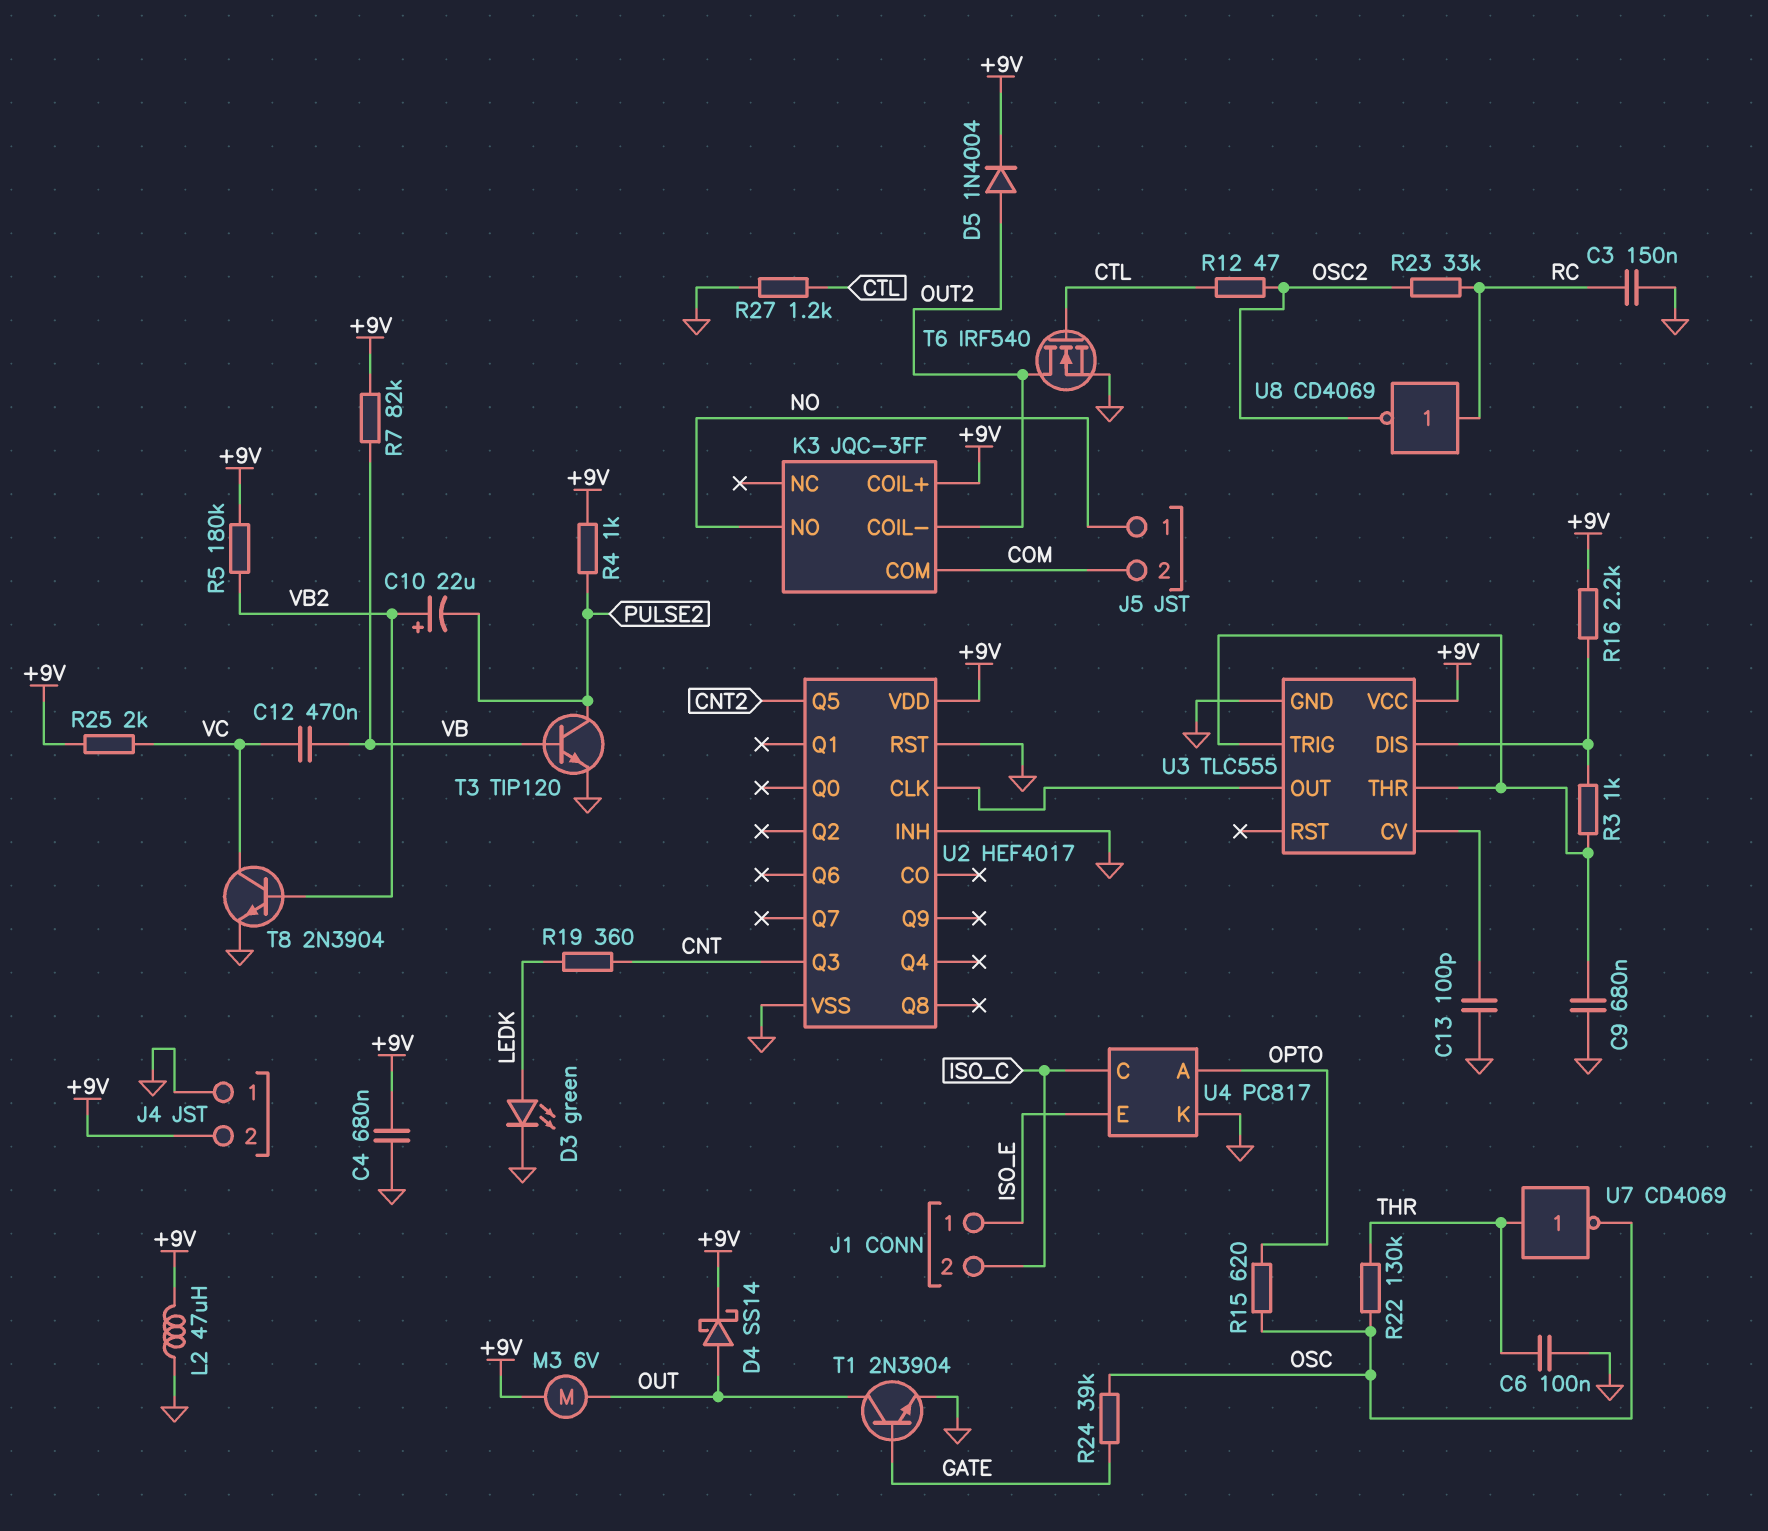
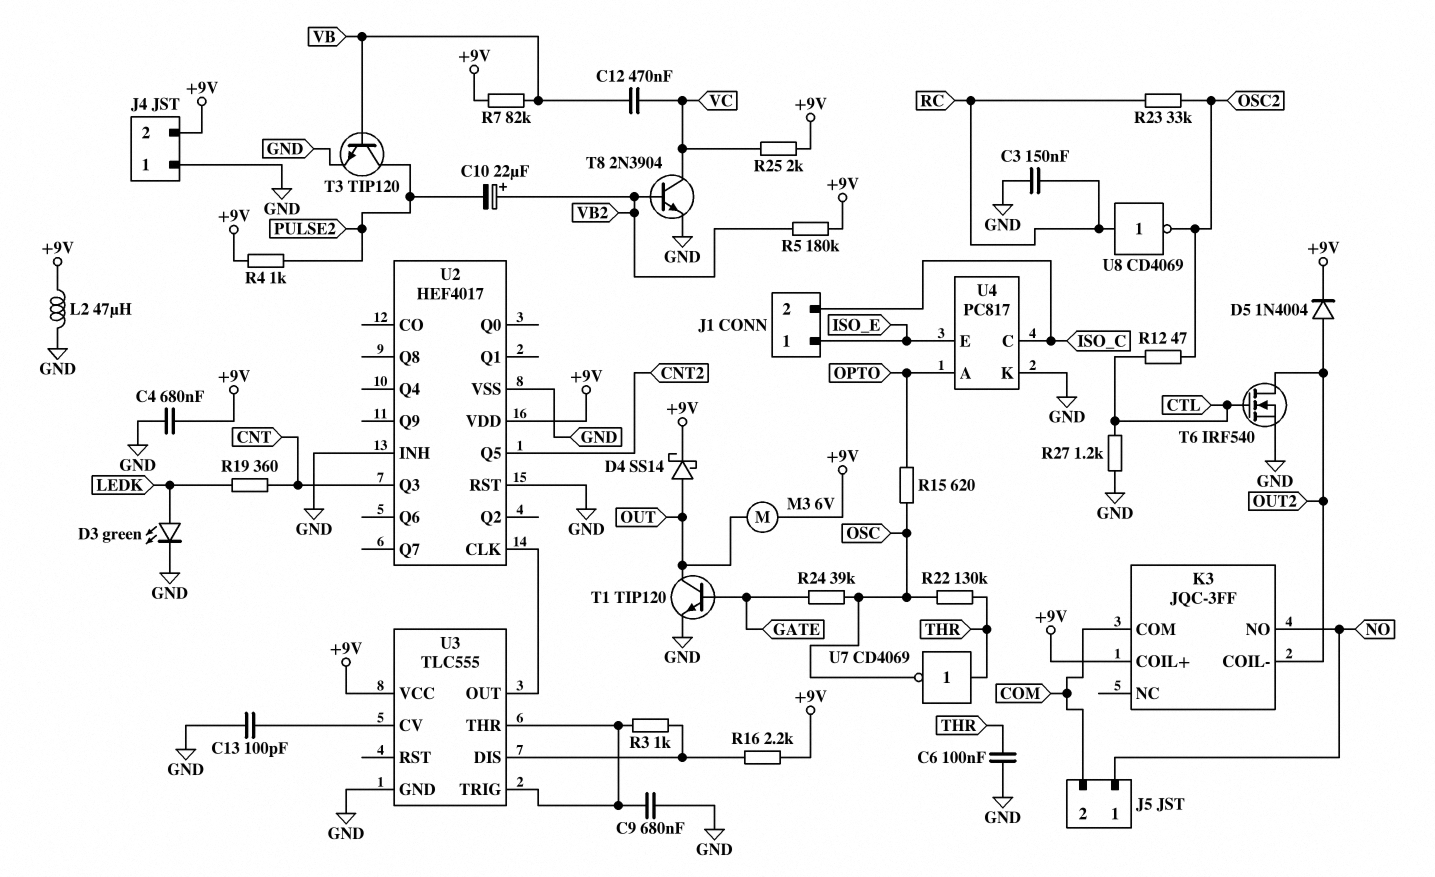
T1: NPN 2N3904 (B GATE, C OUT, E GND) -> NPN TIP120 (B GATE, C OUT, E GND)

